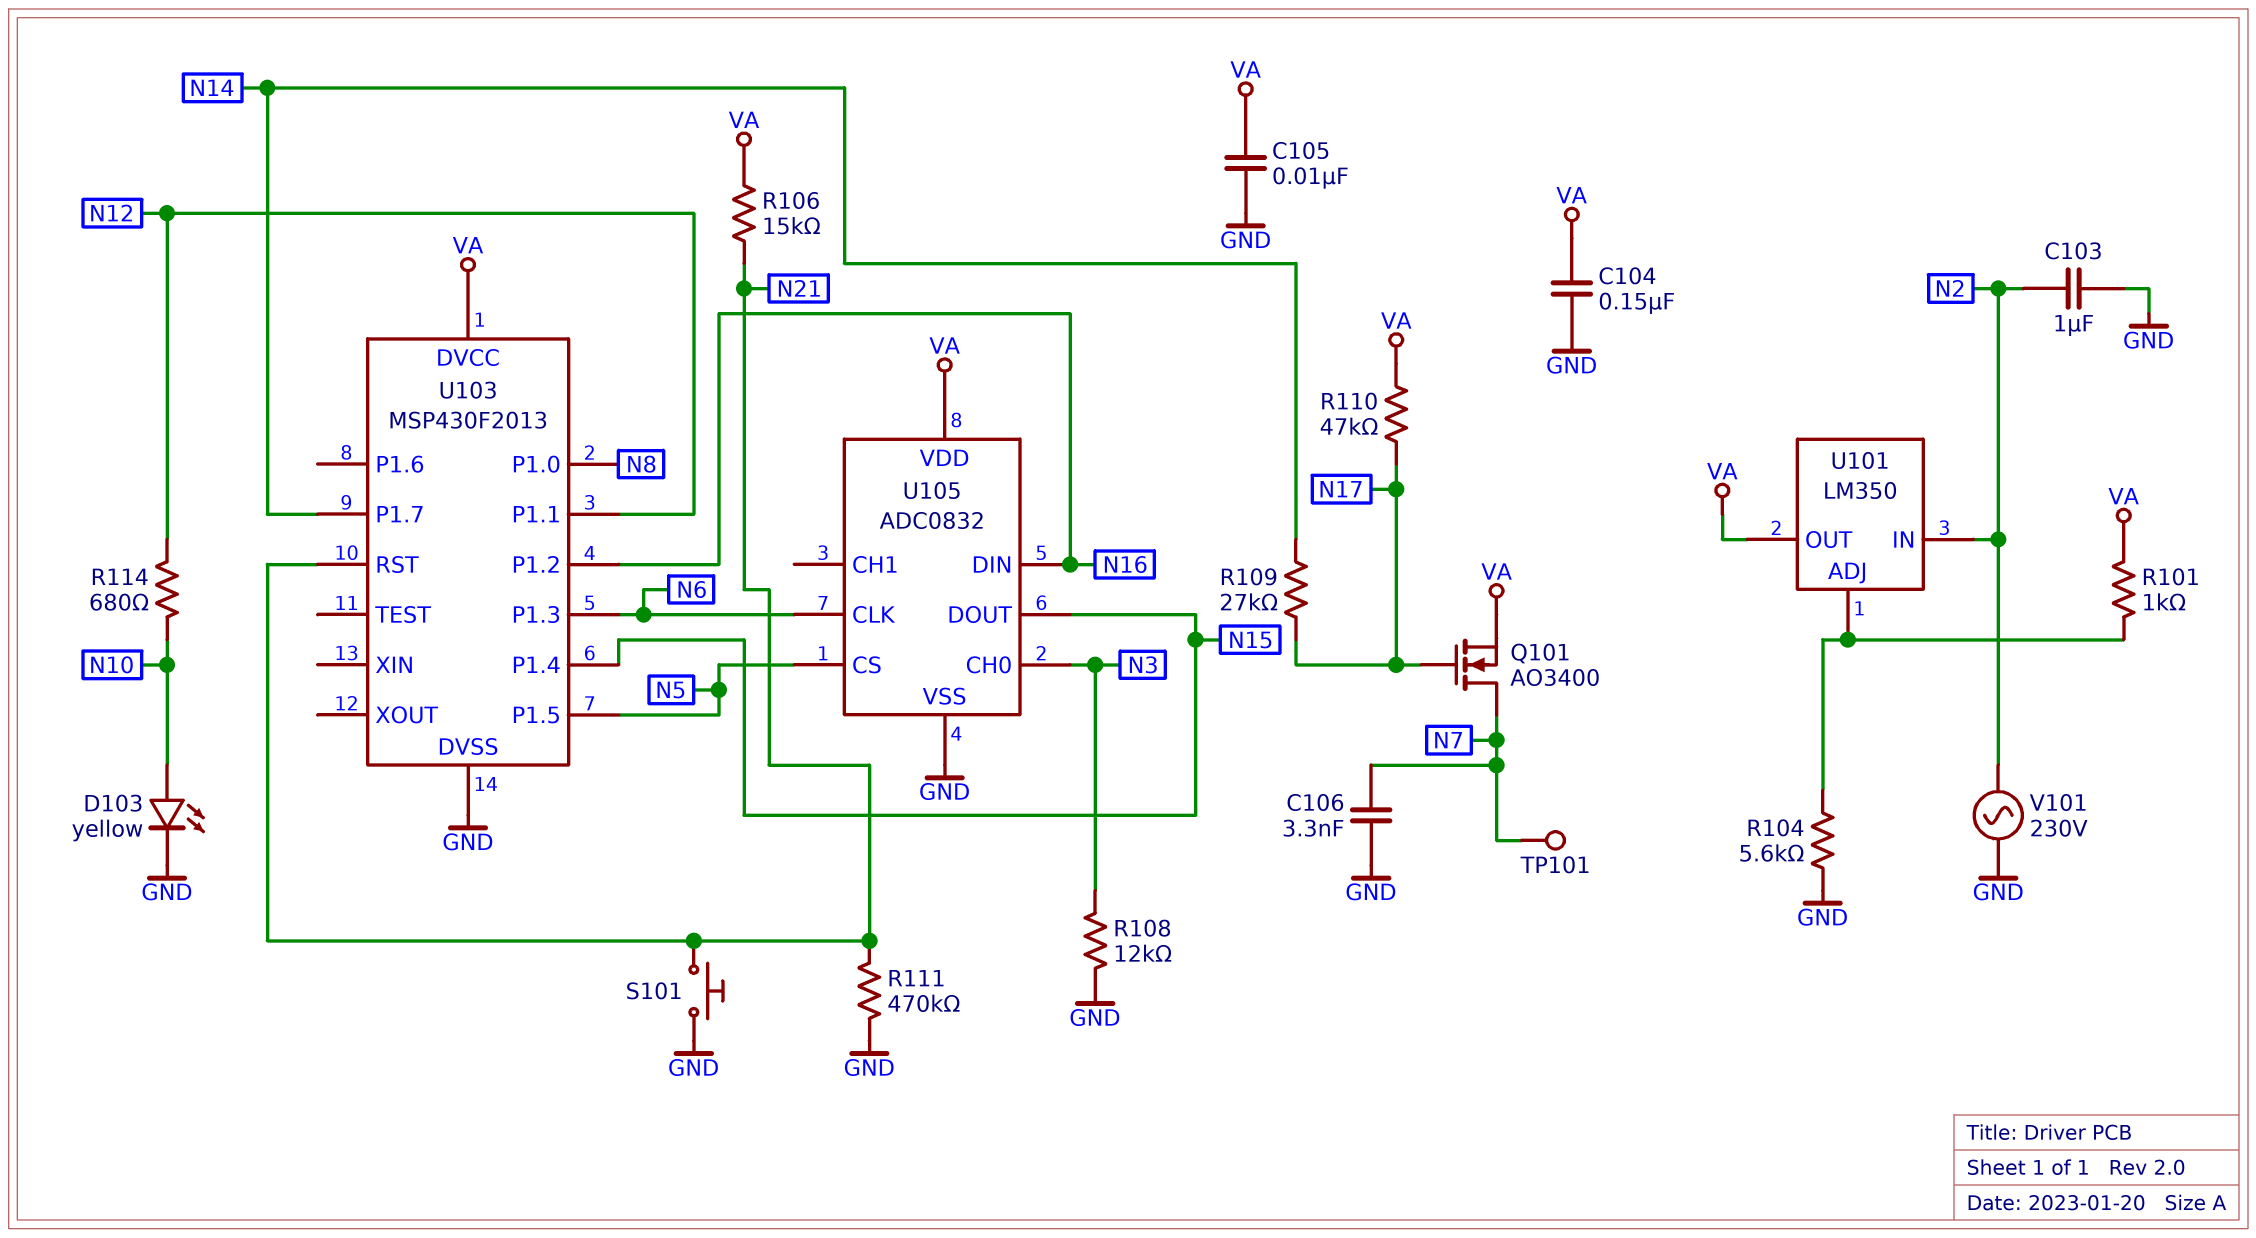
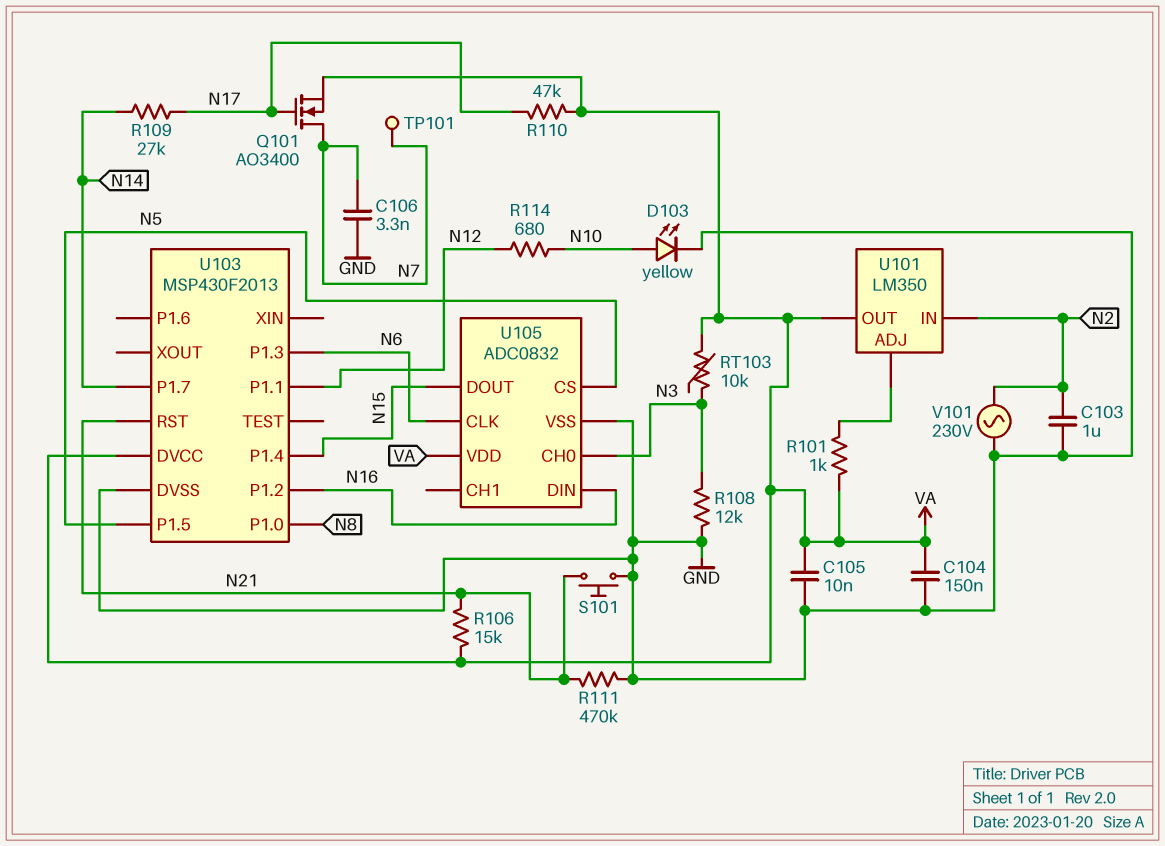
R104: 5.6k (GND, U101/ADJ) -> none
RT103: none -> 10k (N3, VA)

